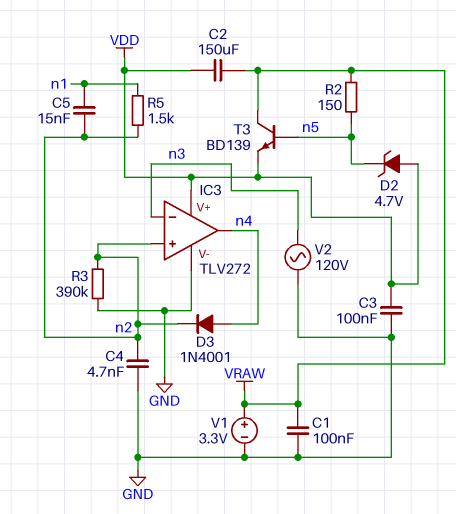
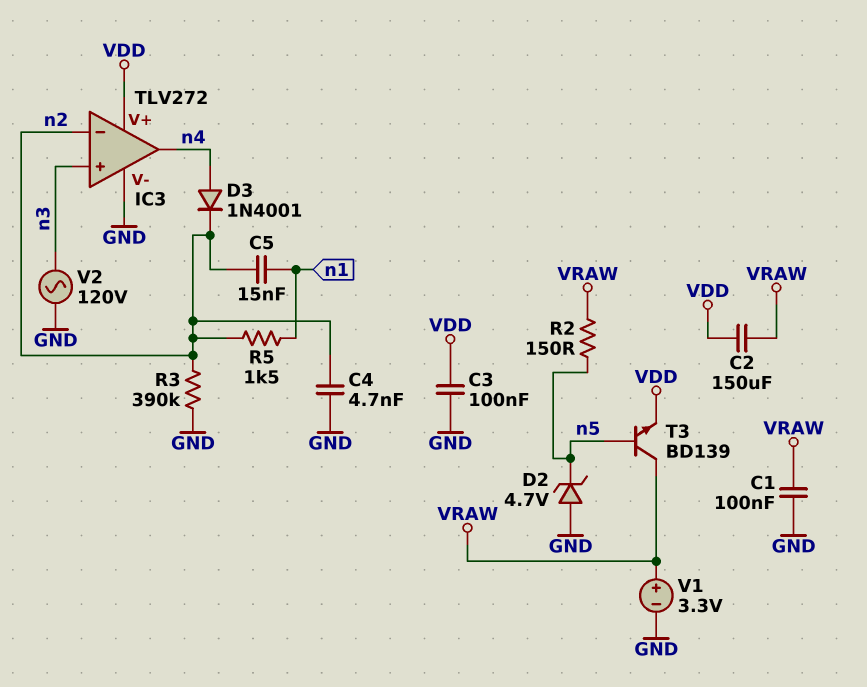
D2: zener 4.7V (A VDD, K n5) -> zener 4.7V (A GND, K n5)
IC3 pin in+: n2 -> n3
IC3 pin in-: n3 -> n2

